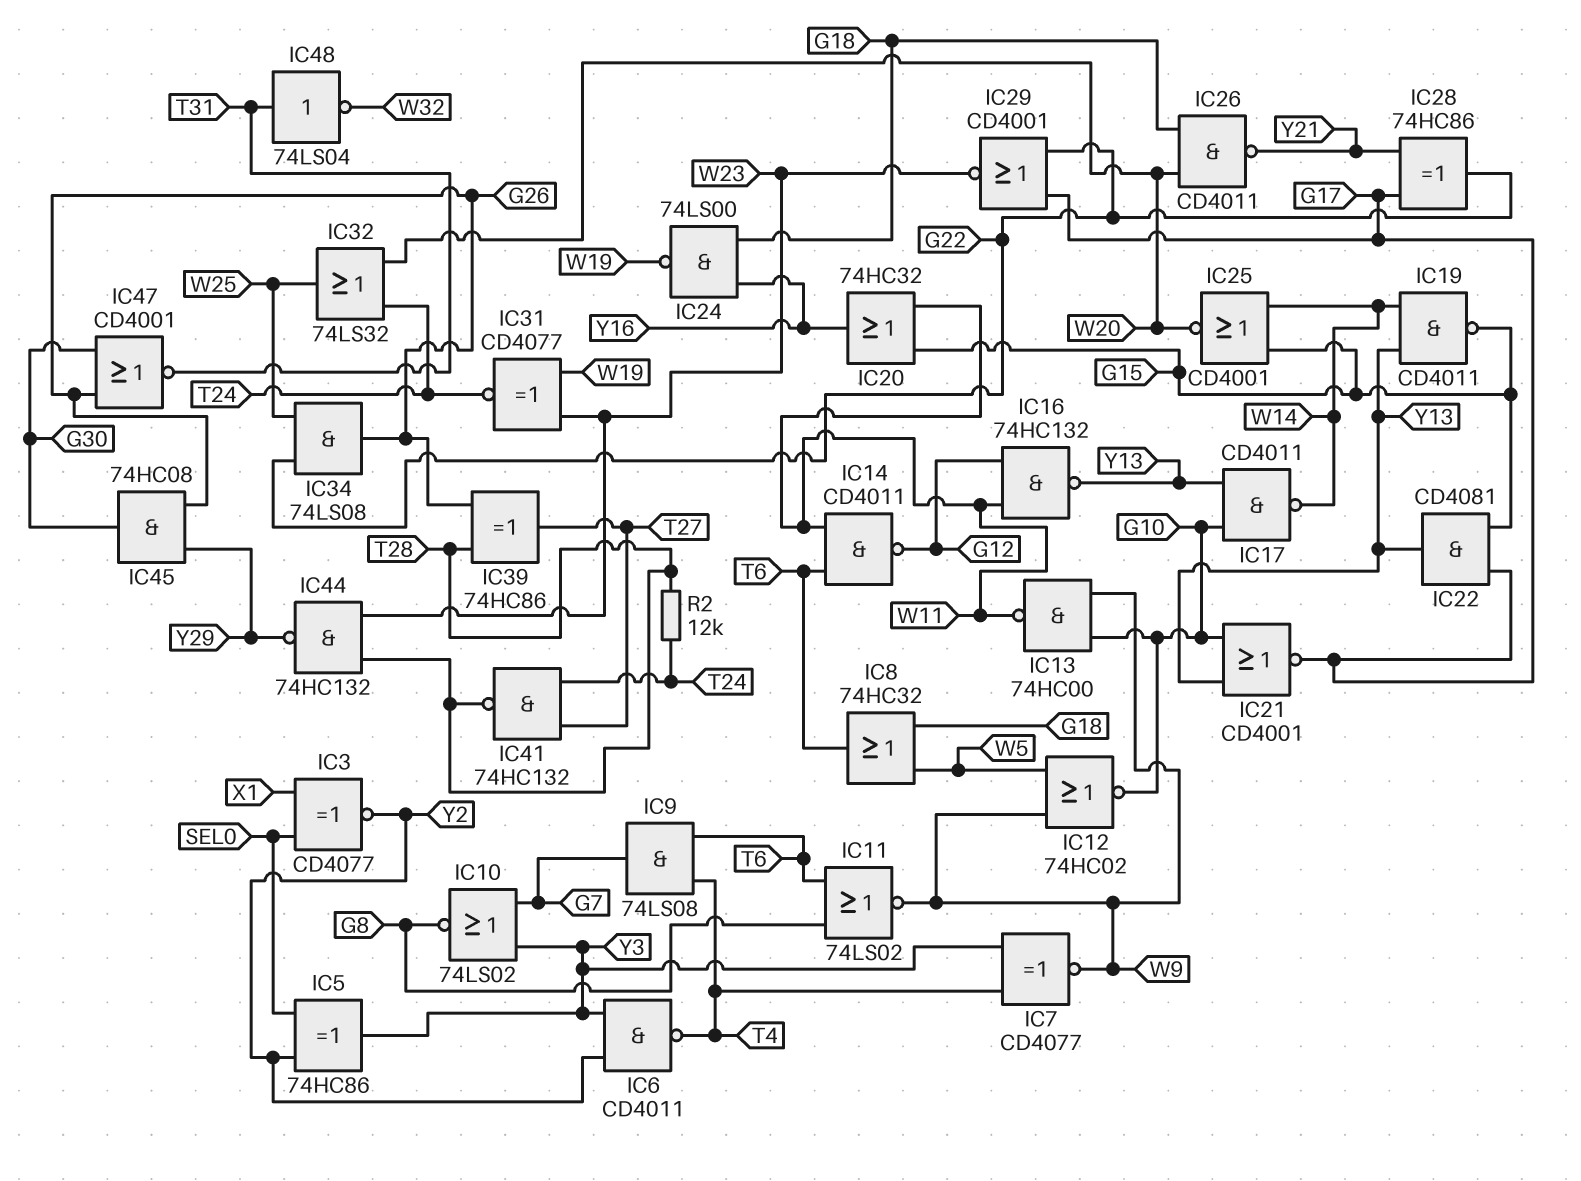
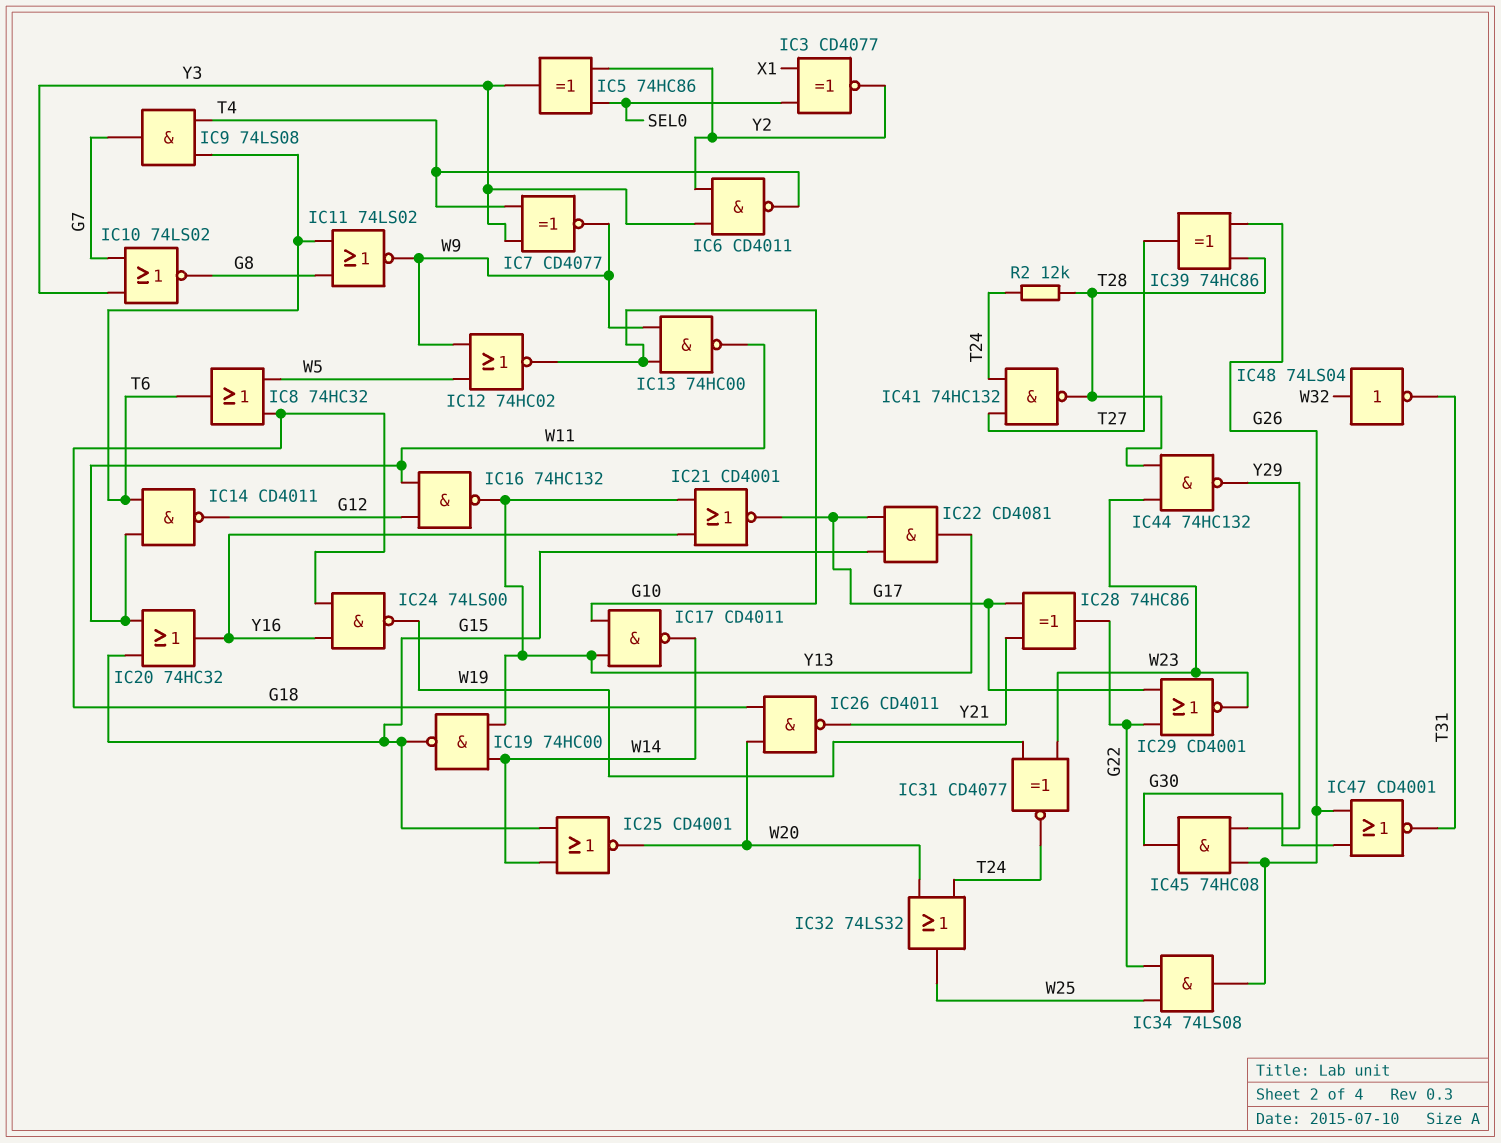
IC19: NAND CD4011 (in W14, in Y13, out G15) -> NAND 74HC00 (in W14, in Y13, out G15)
IC21: NOR CD4001 (in G10, in Y13, out G17) -> NOR CD4001 (in Y13, in Y16, out G17)
IC48: NOT 74LS04 (in T31, out W32) -> NOT 74LS04 (in W32, out T31)

